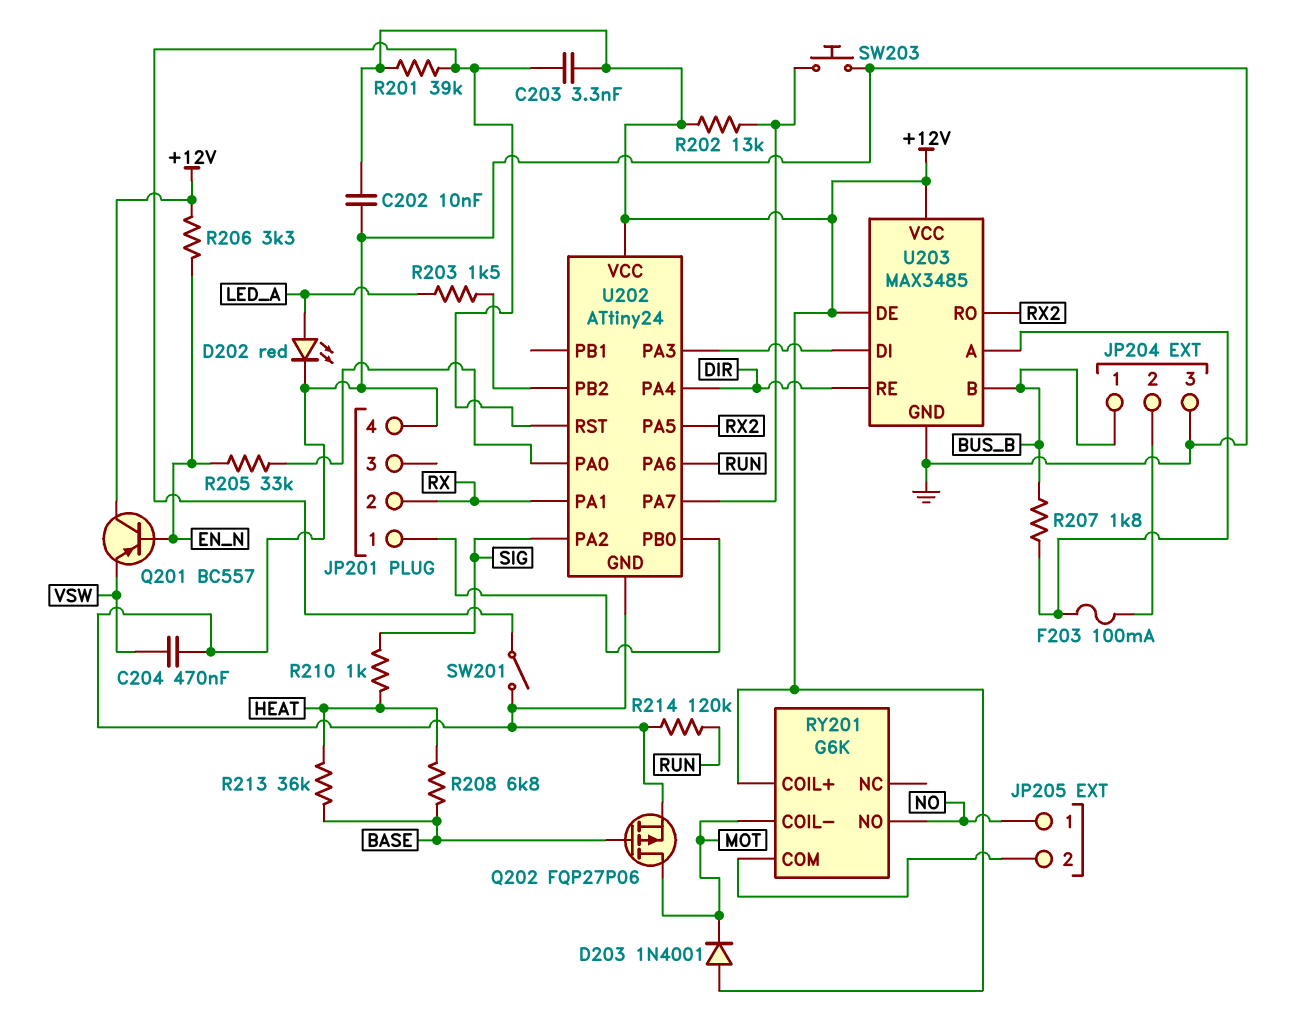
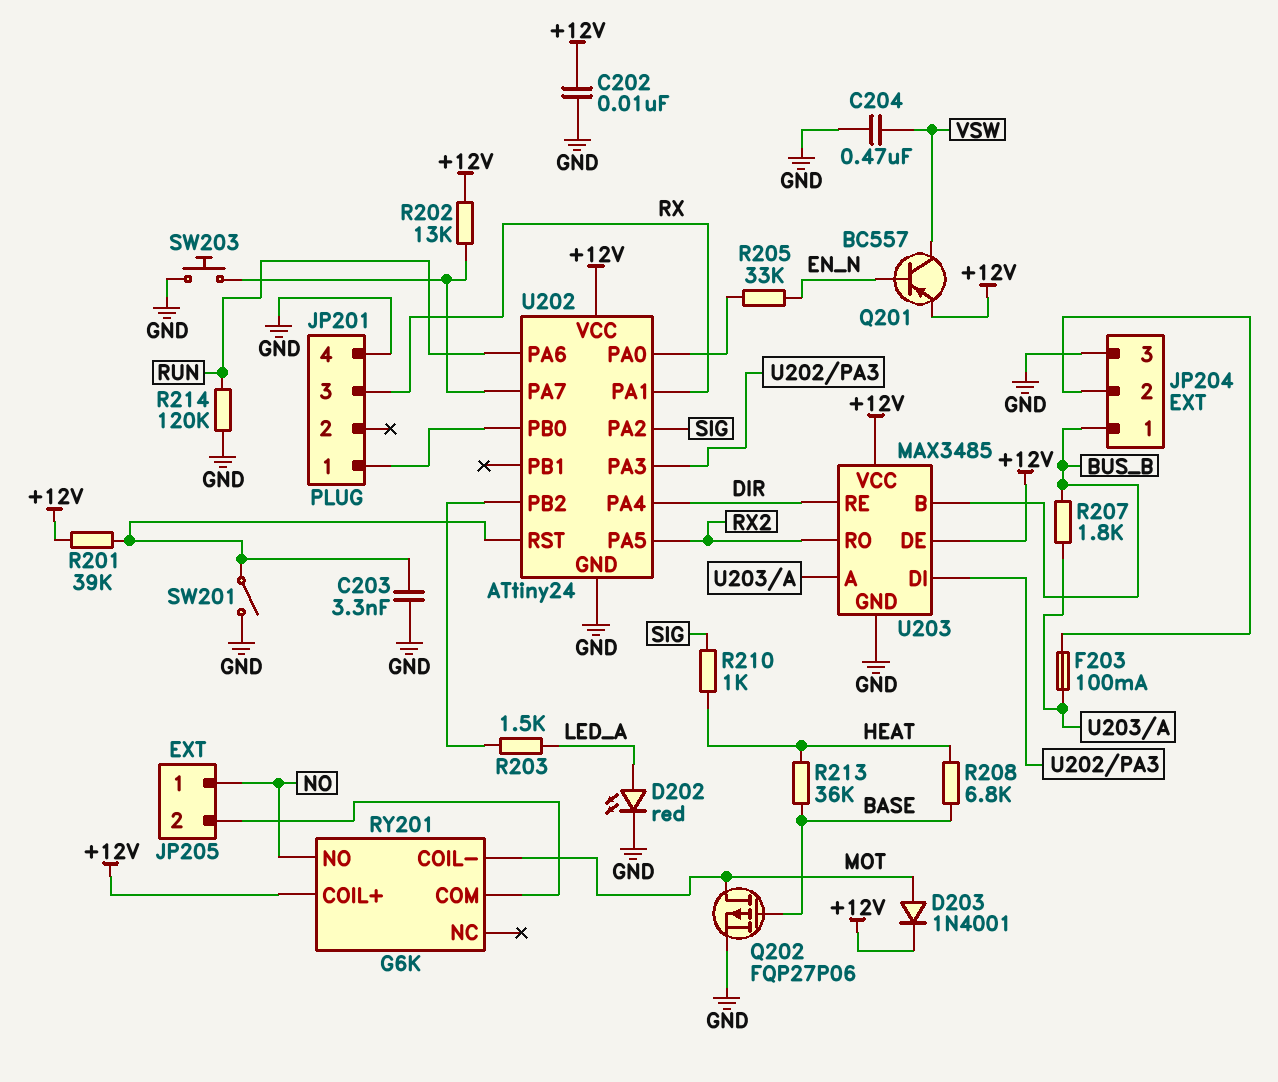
C203: 3.3nF (+12V, U202/RST) -> 3.3nF (GND, U202/RST)
D203: diode 1N4001 (A +12V, K MOT) -> diode 1N4001 (A MOT, K +12V)
JP201 pin 2: RX -> none
JP201 pin 3: none -> RX
Q201: PNP BC557 (B EN_N, C +12V, E VSW) -> PNP BC557 (B EN_N, C VSW, E +12V)
R206: 3.3k (+12V, EN_N) -> none

